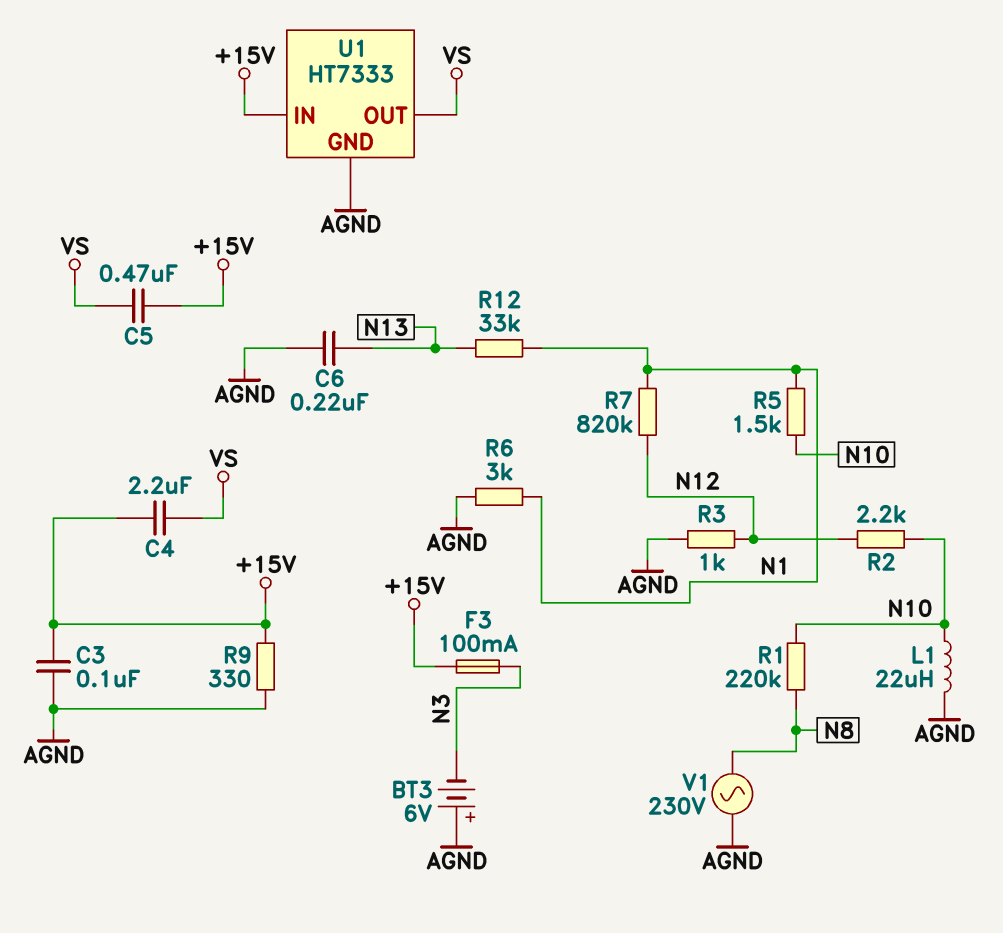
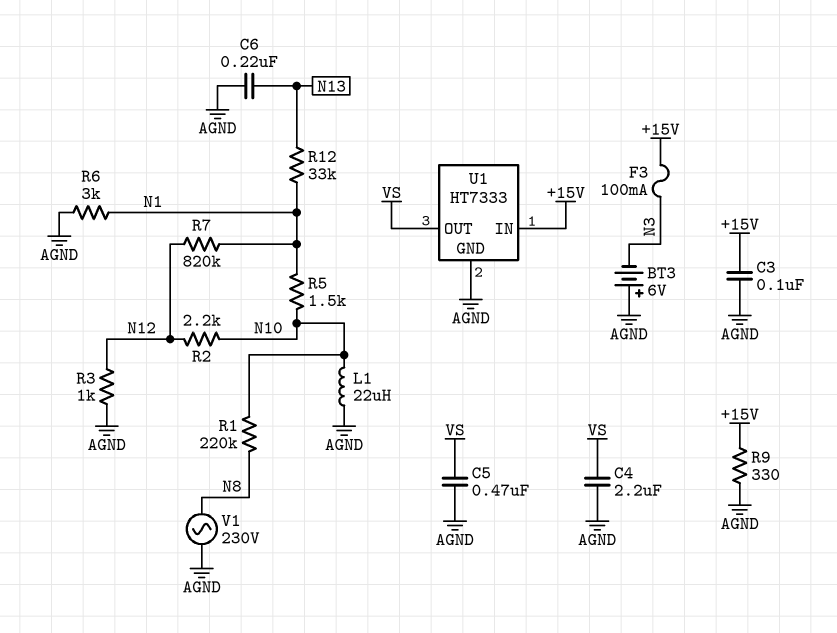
C4: 2.2uF (+15V, VS) -> 2.2uF (AGND, VS)
C5: 470nF (+15V, VS) -> 470nF (AGND, VS)

